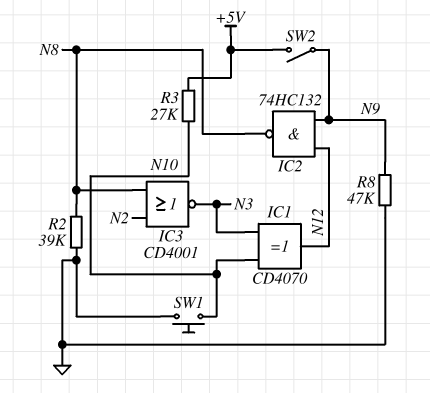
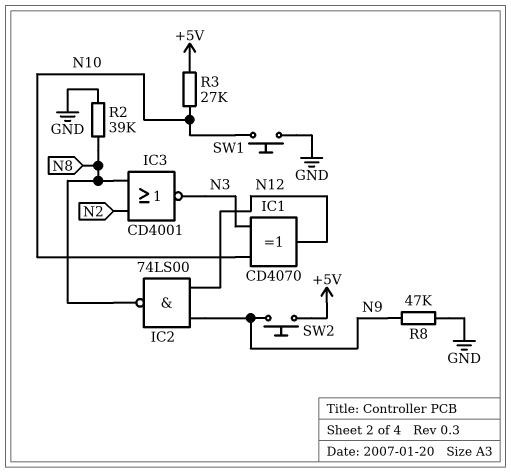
IC2: NAND 74HC132 (in N9, in N12, out N8) -> NAND 74LS00 (in N9, in N12, out N8)
SW2: switch (+5V, N9) -> button (+5V, N9)

